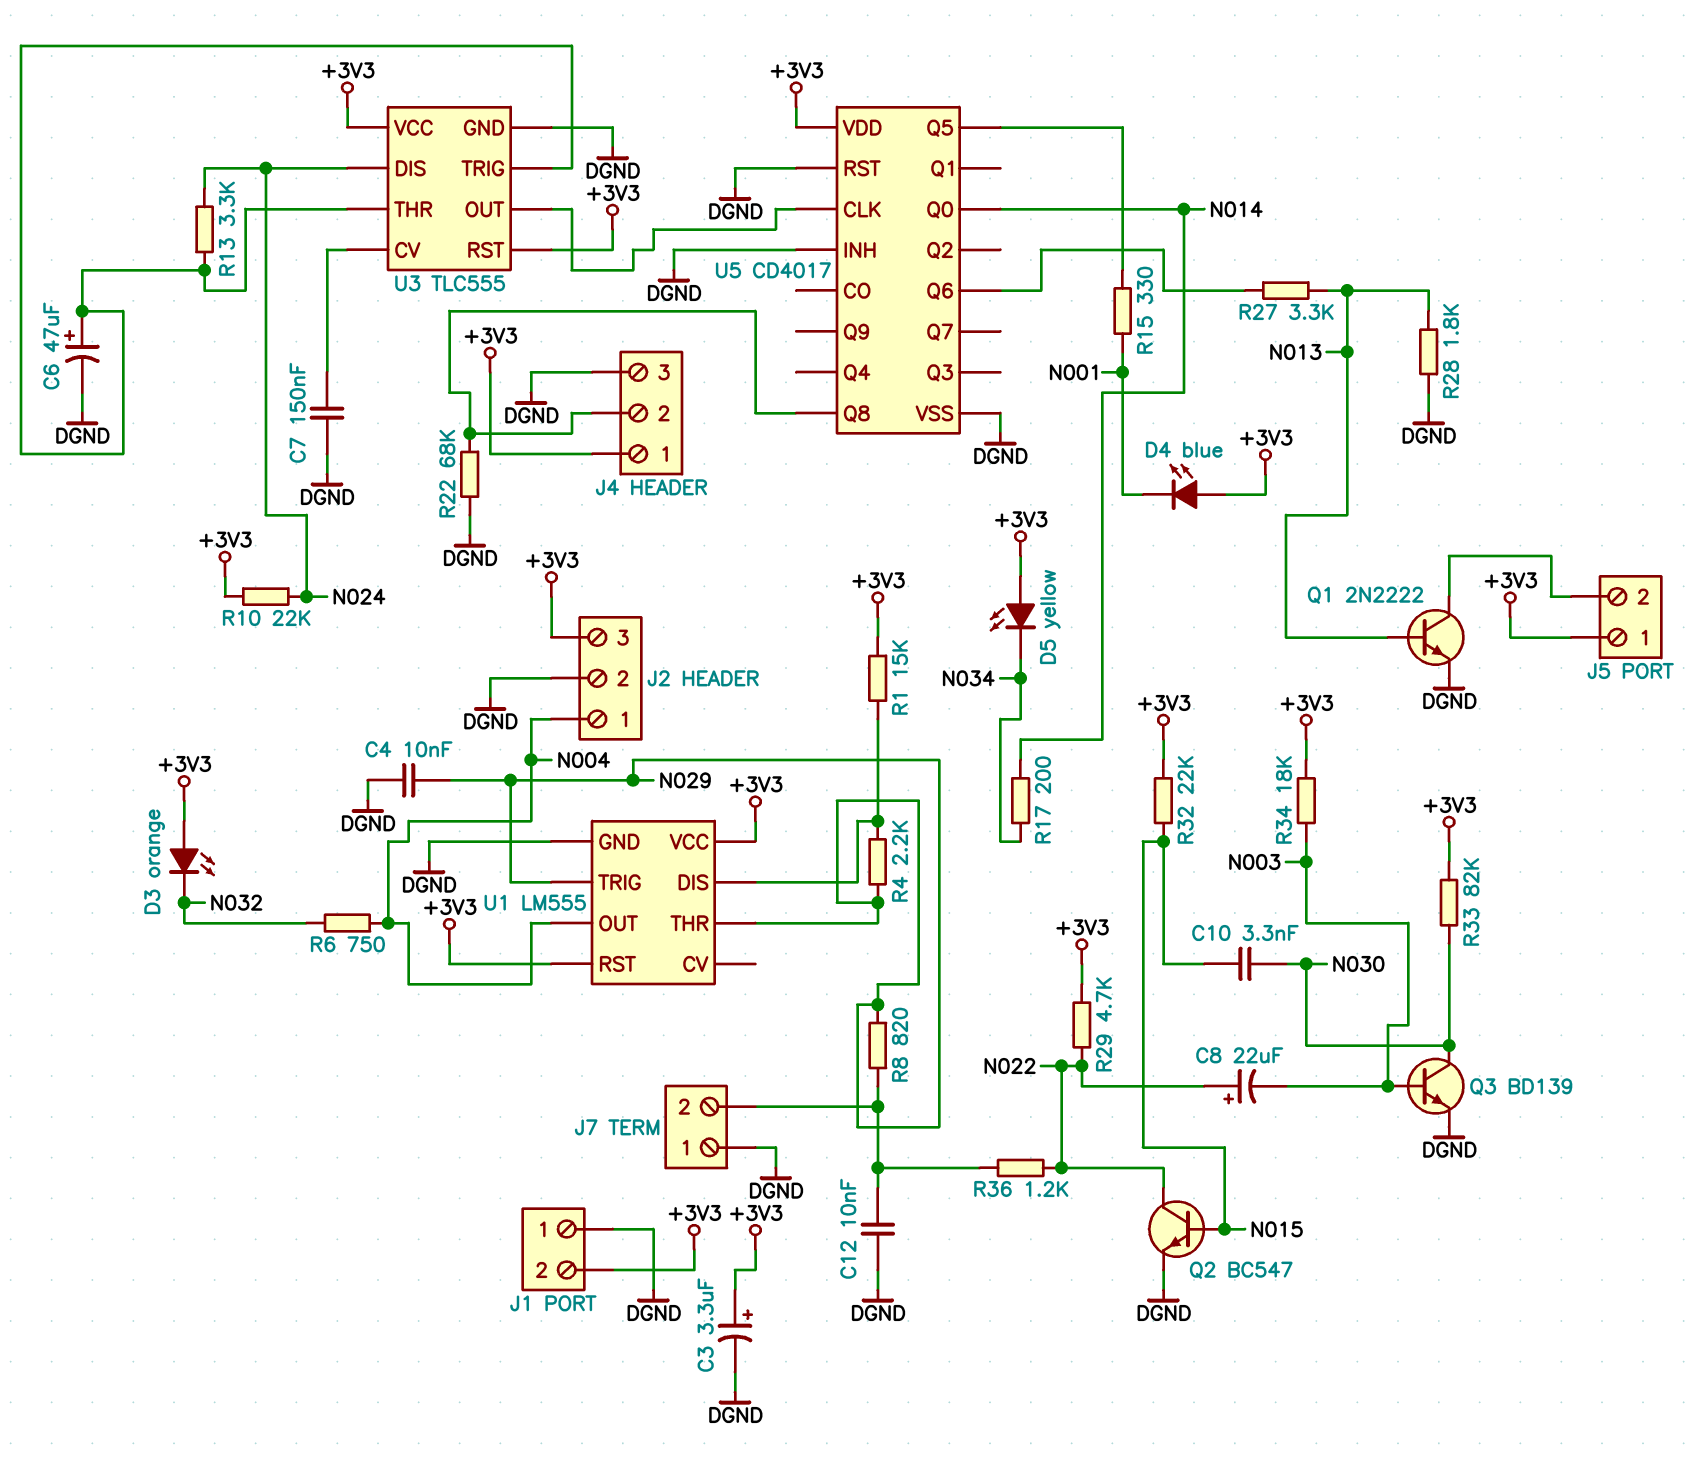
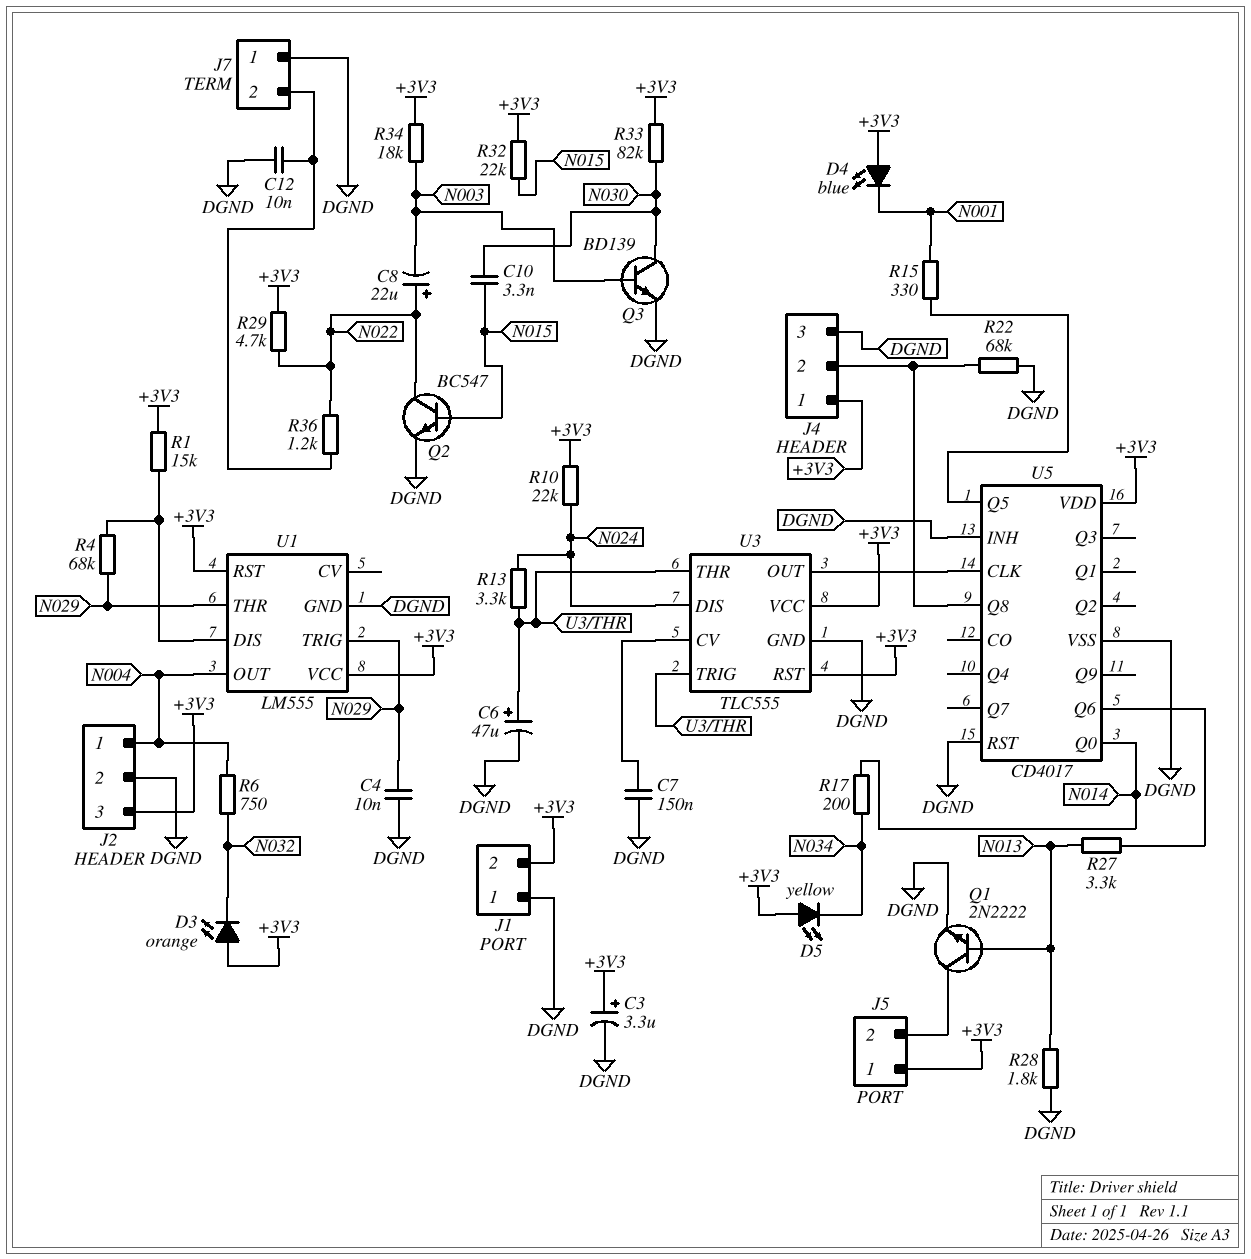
R4: 2.2k (N029, U1/DIS) -> 68k (N029, U1/DIS)
R8: 820 (J7/2, N029) -> none

